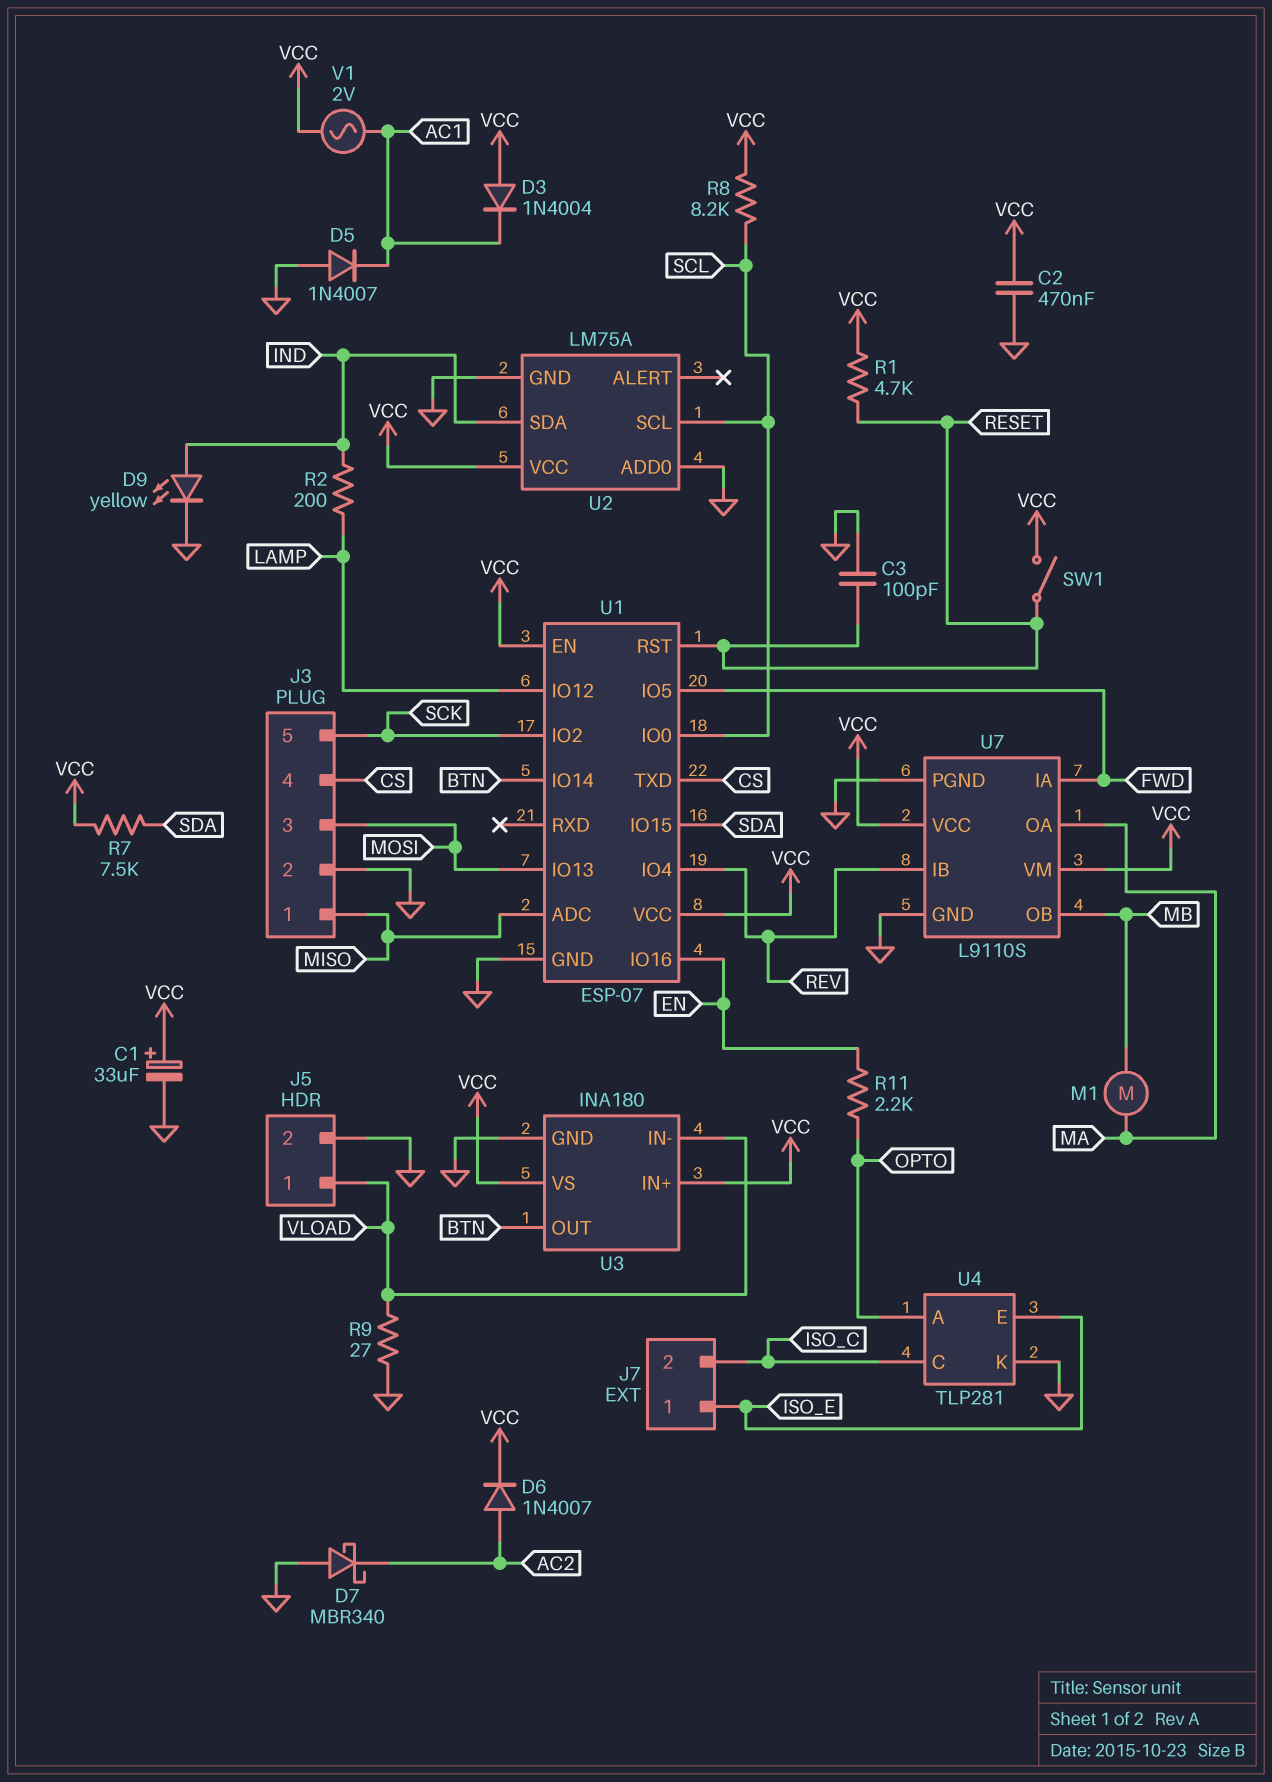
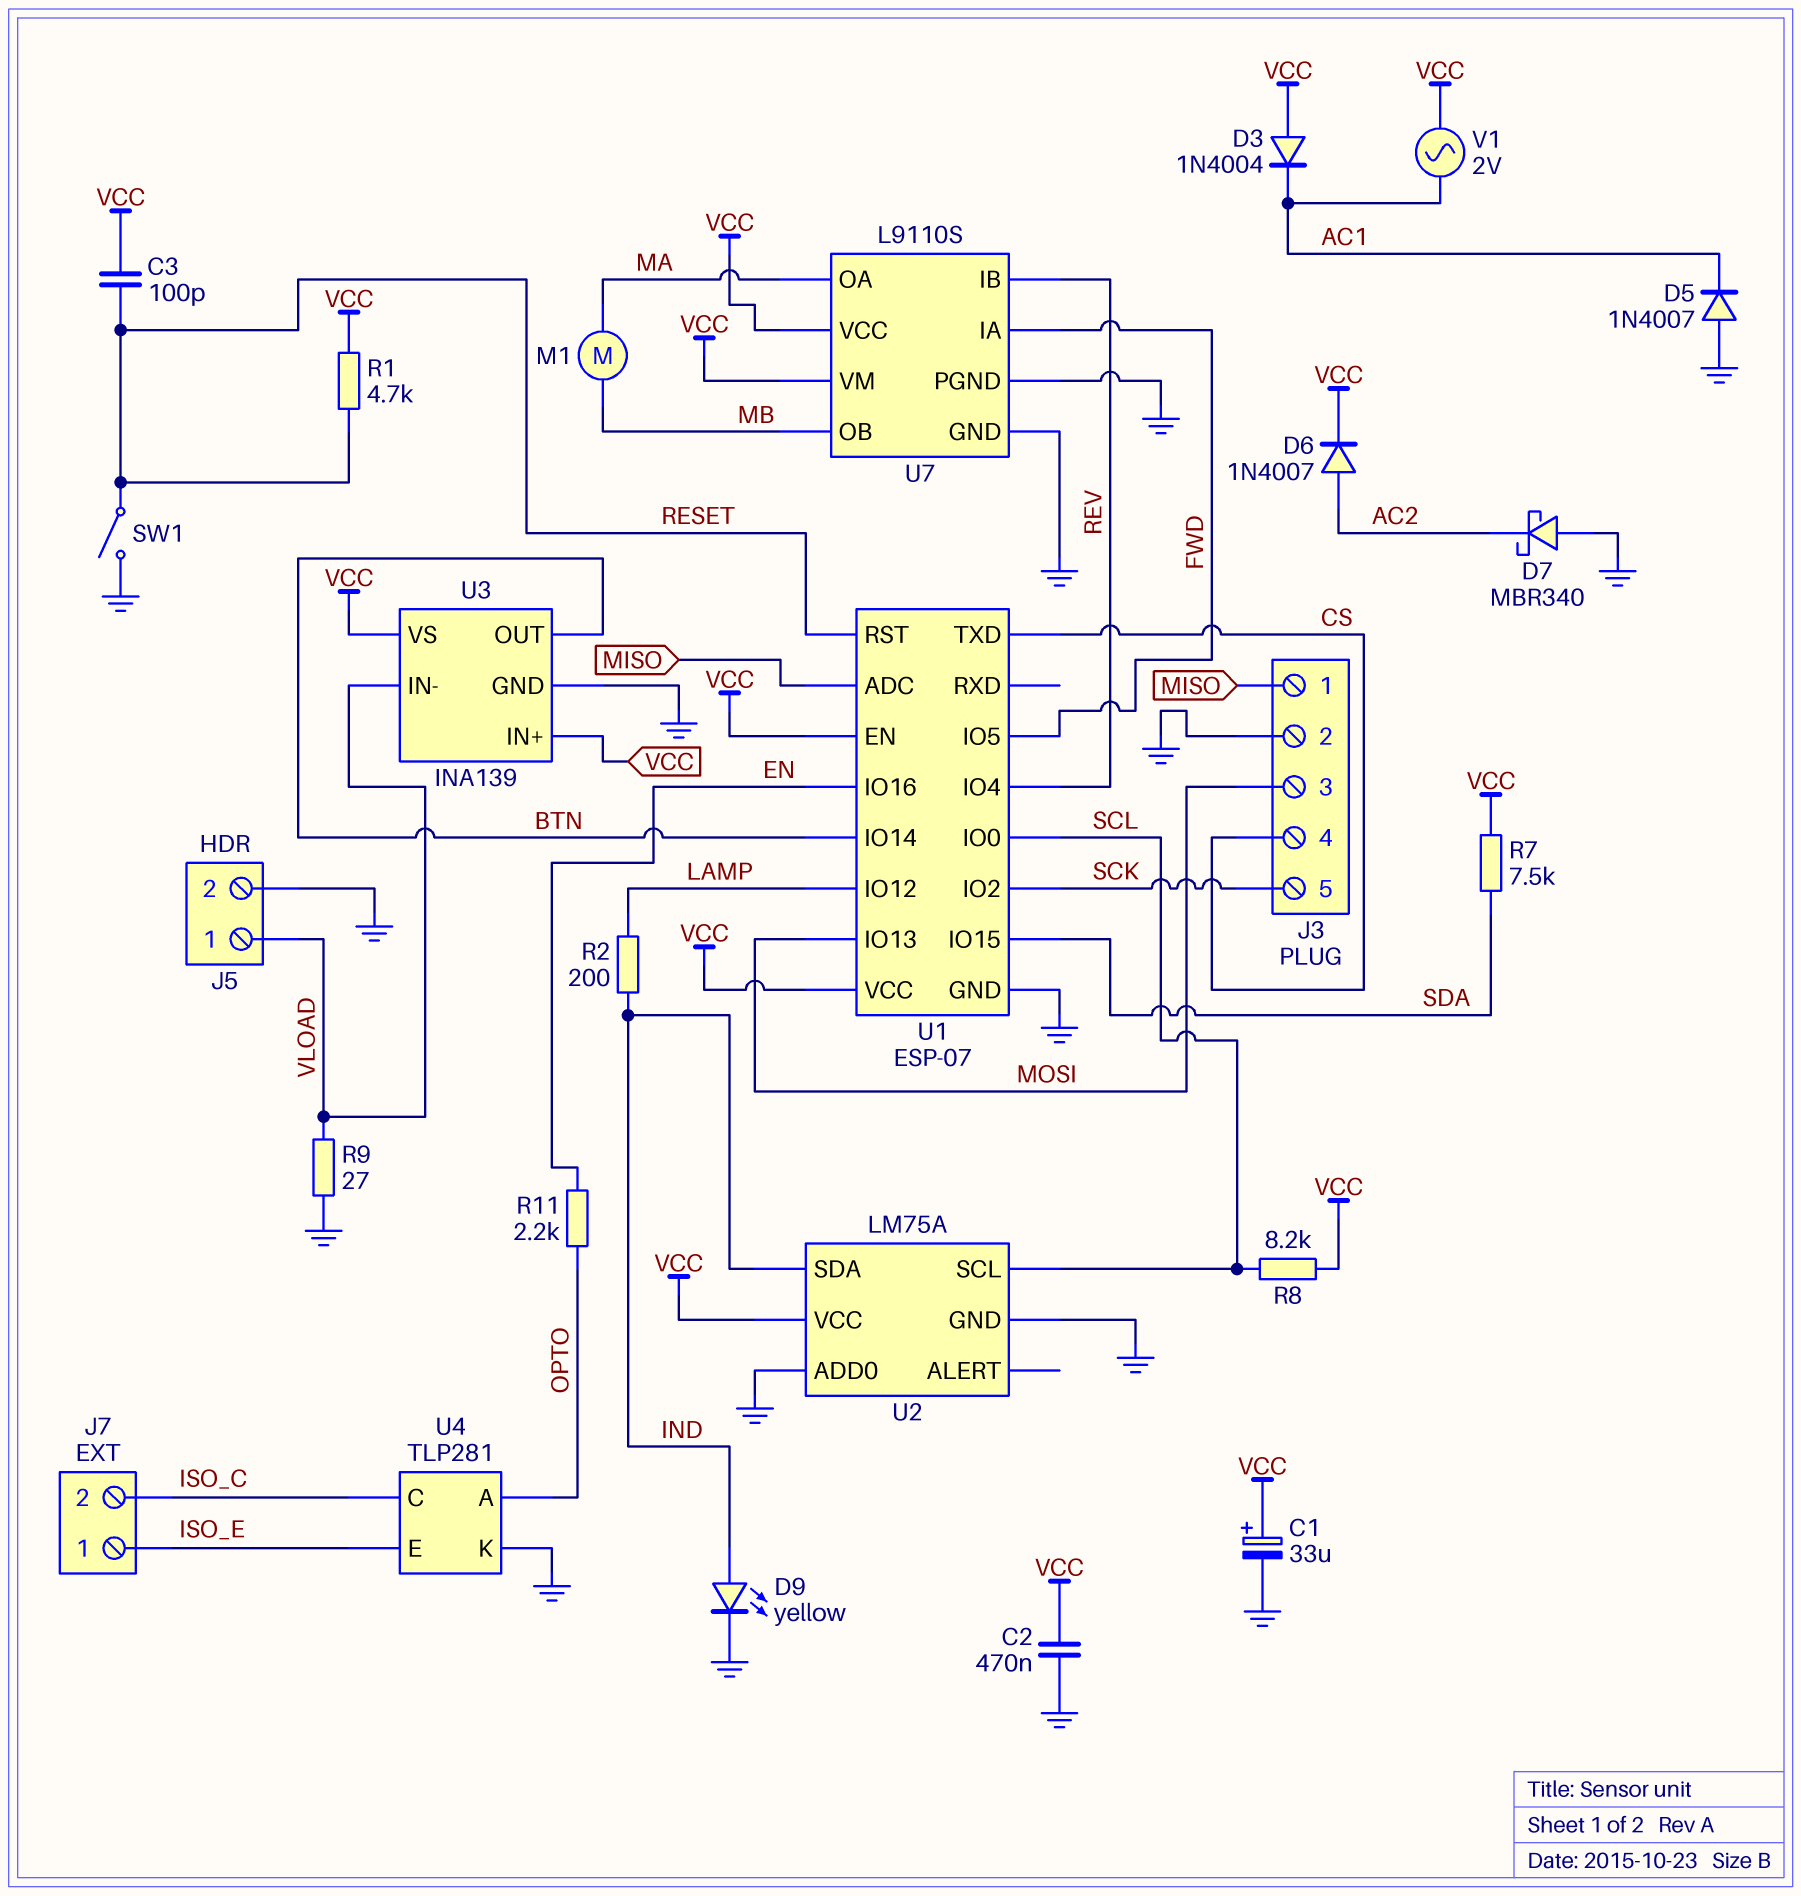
C3: 100pF (GND, RESET) -> 100pF (RESET, VCC)
SW1: switch (RESET, VCC) -> switch (GND, RESET)
U3: INA180 -> INA139

